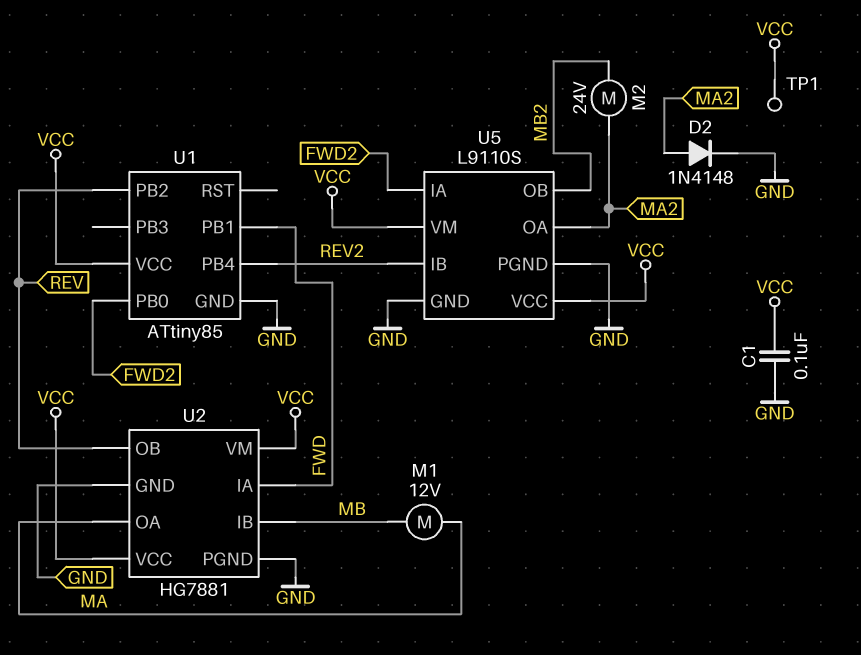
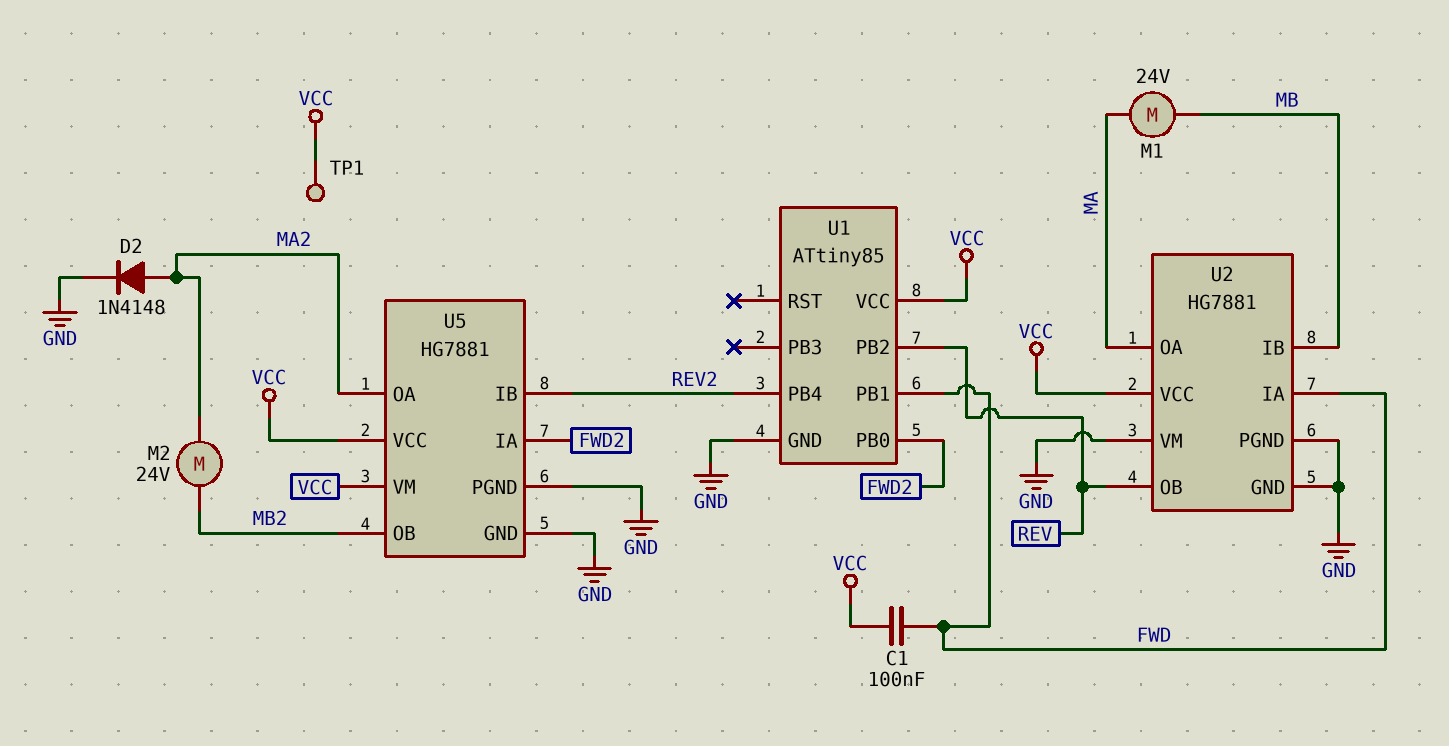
C1: 100nF (GND, VCC) -> 100nF (FWD, VCC)
M1: motor 12V (MA, MB) -> motor 24V (MA, MB)
U2 pin VM: VCC -> GND
U5: L9110S -> HG7881

